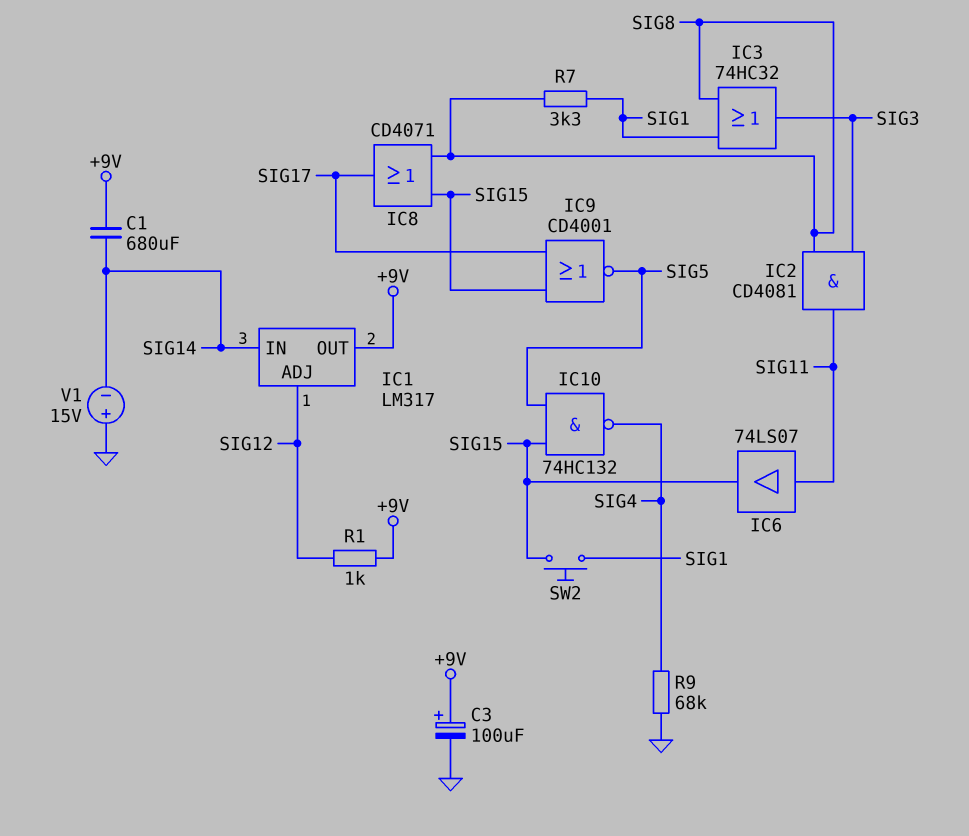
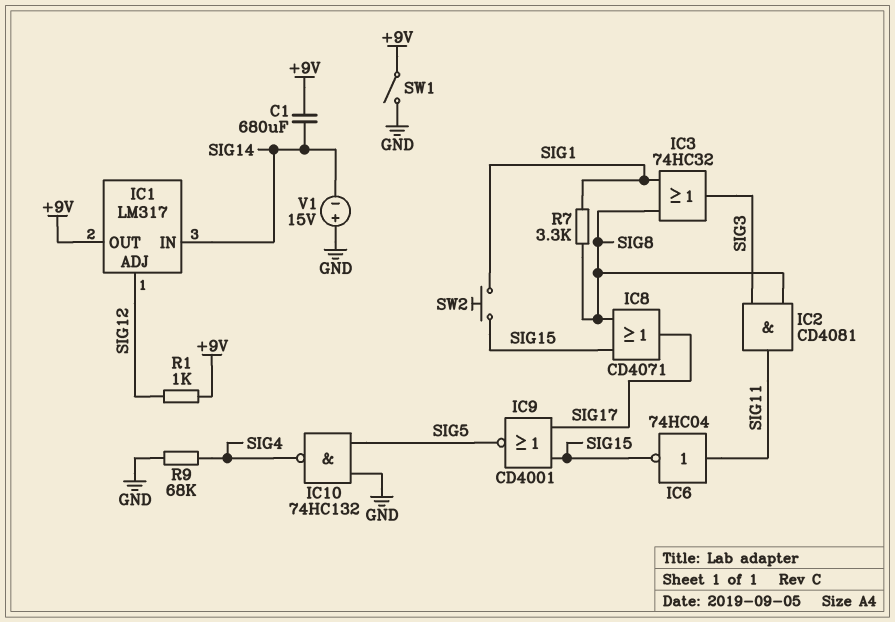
C3: 100uF (plus +9V, minus GND) -> none
IC6: buffer 74LS07 (in SIG11, out SIG15) -> NOT 74HC04 (in SIG11, out SIG15)
IC10: NAND 74HC132 (in SIG5, in SIG15, out SIG4) -> NAND 74HC132 (in GND, in SIG5, out SIG4)
SW1: none -> switch (+9V, GND)

